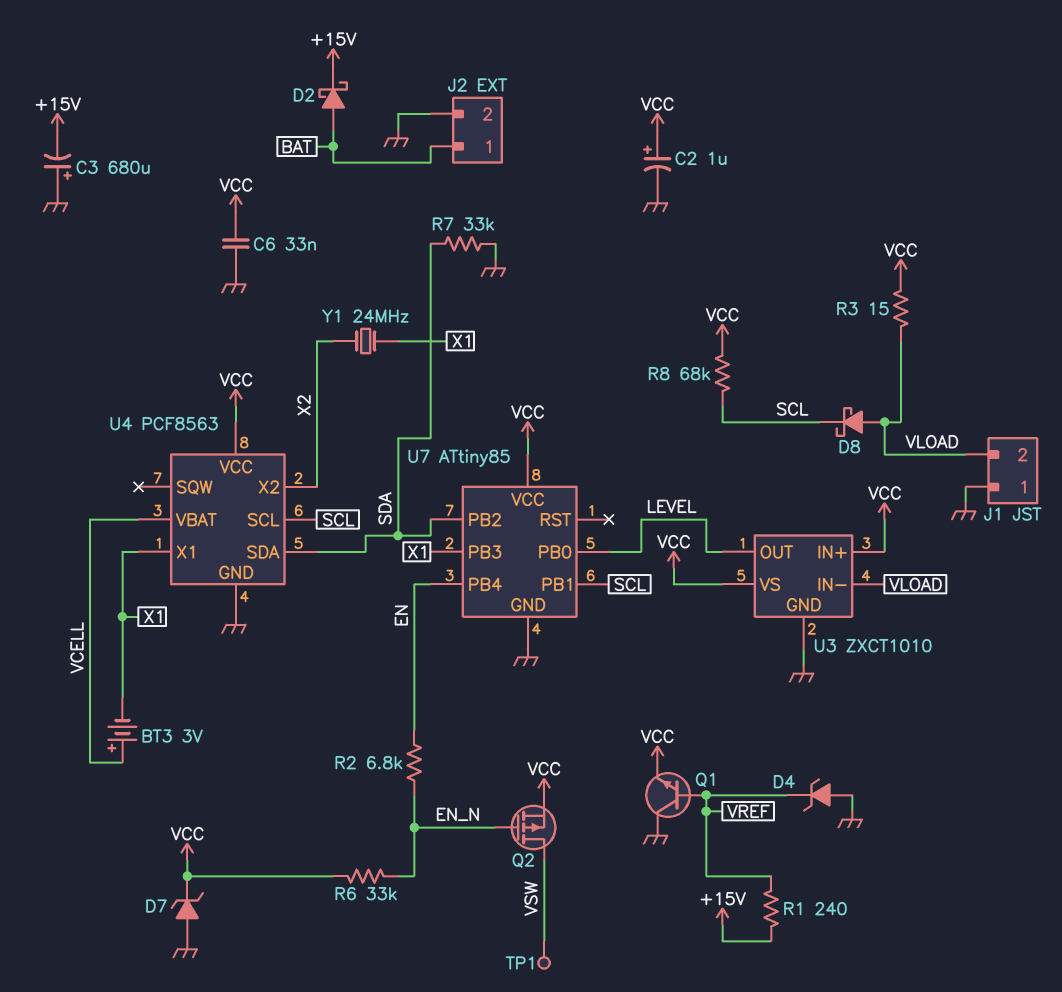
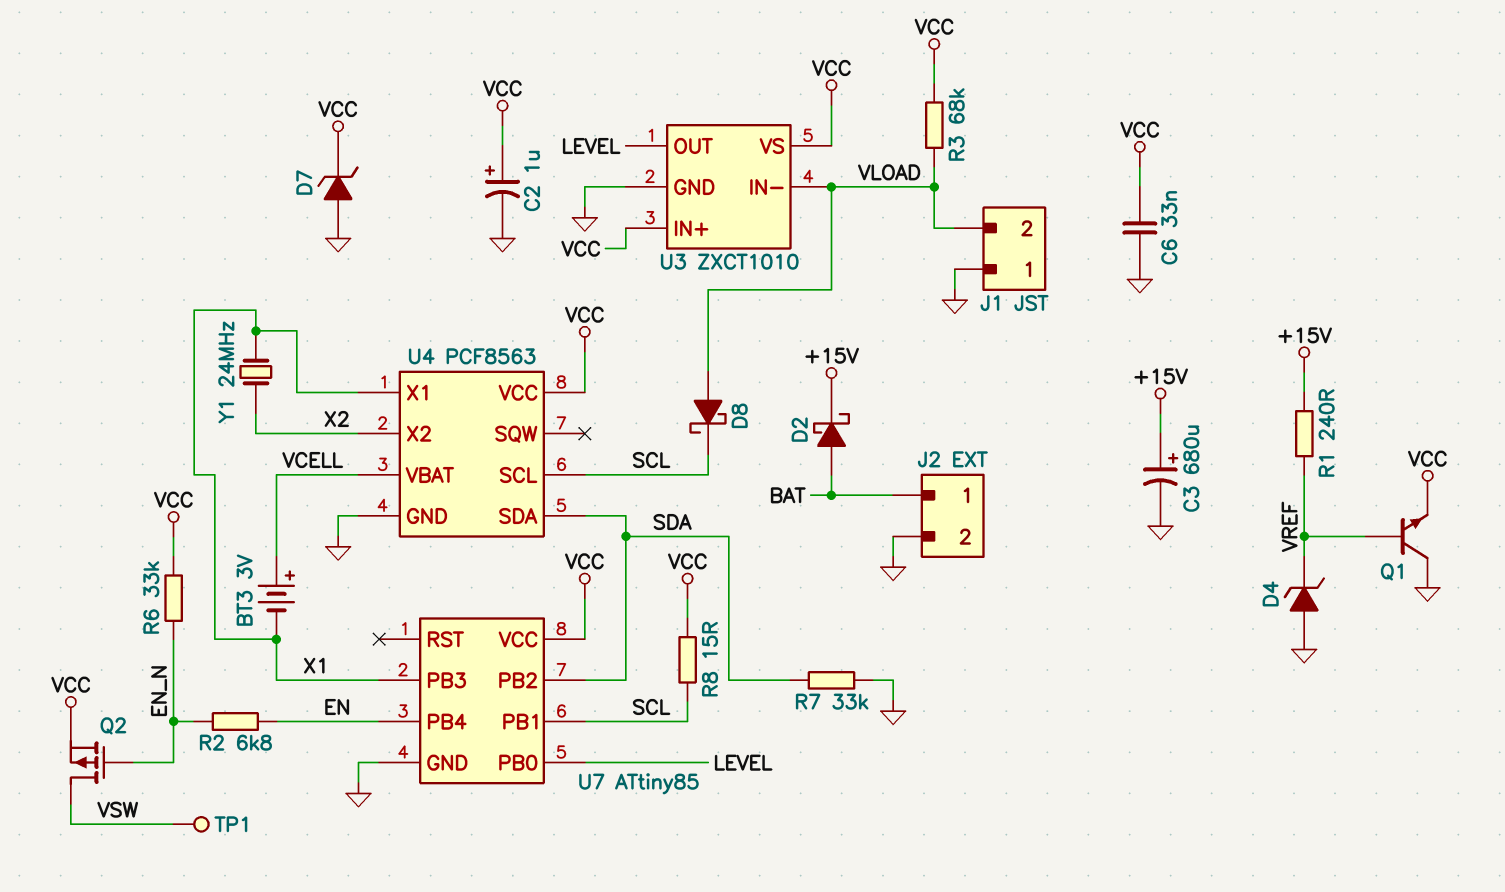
C3: 680uF (plus GND, minus +15V) -> 680uF (plus +15V, minus GND)
R3: 15 (VCC, VLOAD) -> 68k (VCC, VLOAD)
R8: 68k (SCL, VCC) -> 15 (SCL, VCC)

